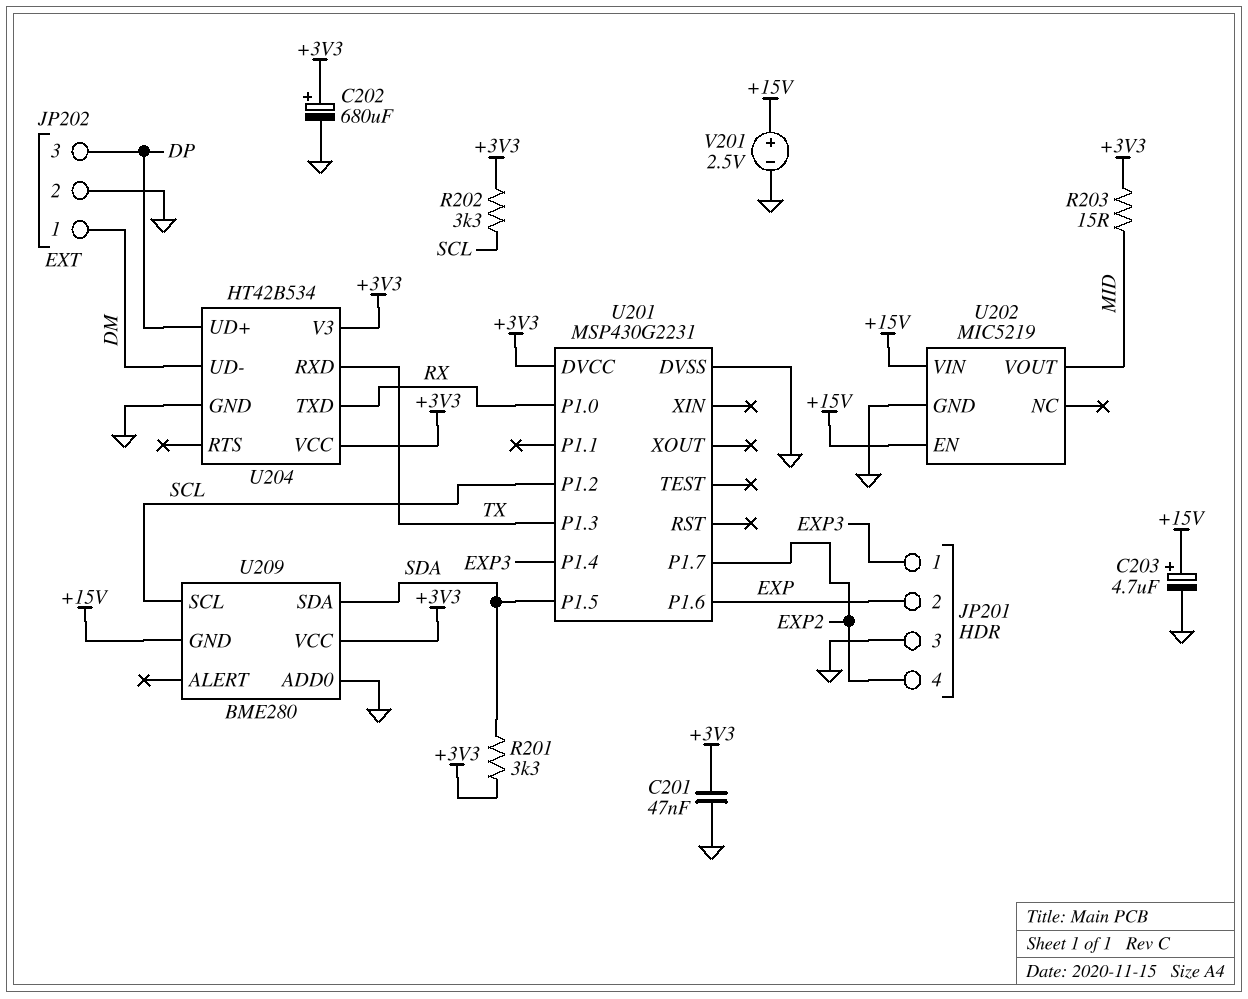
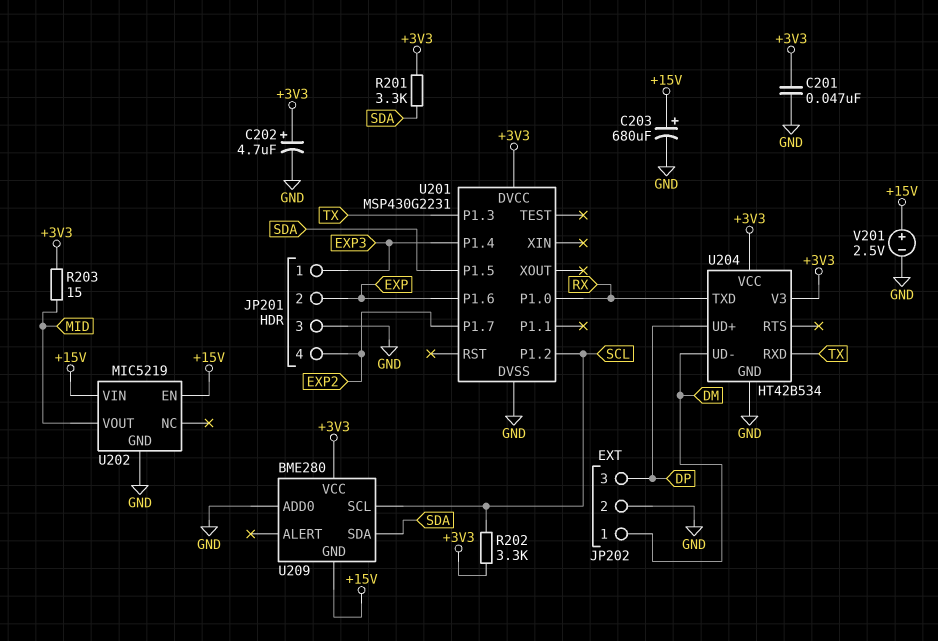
C202: 680uF (plus +3V3, minus GND) -> 4.7uF (plus +3V3, minus GND)
C203: 4.7uF (plus +15V, minus GND) -> 680uF (plus +15V, minus GND)

